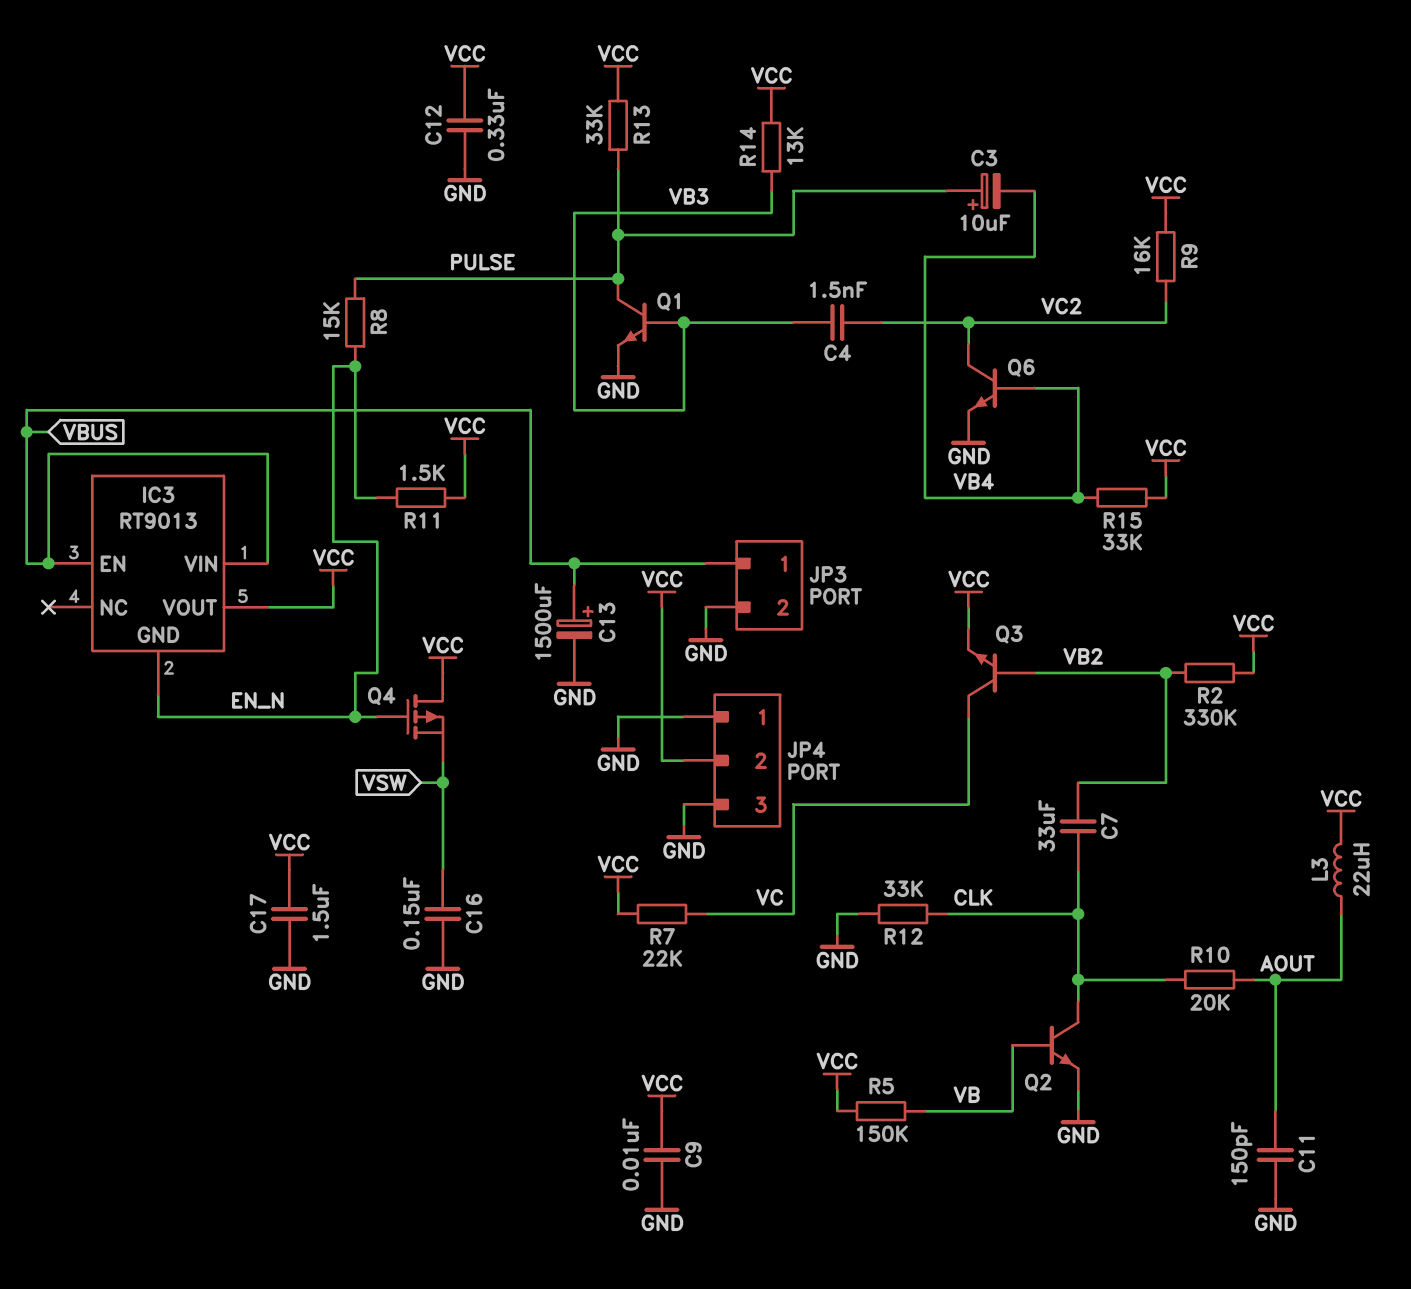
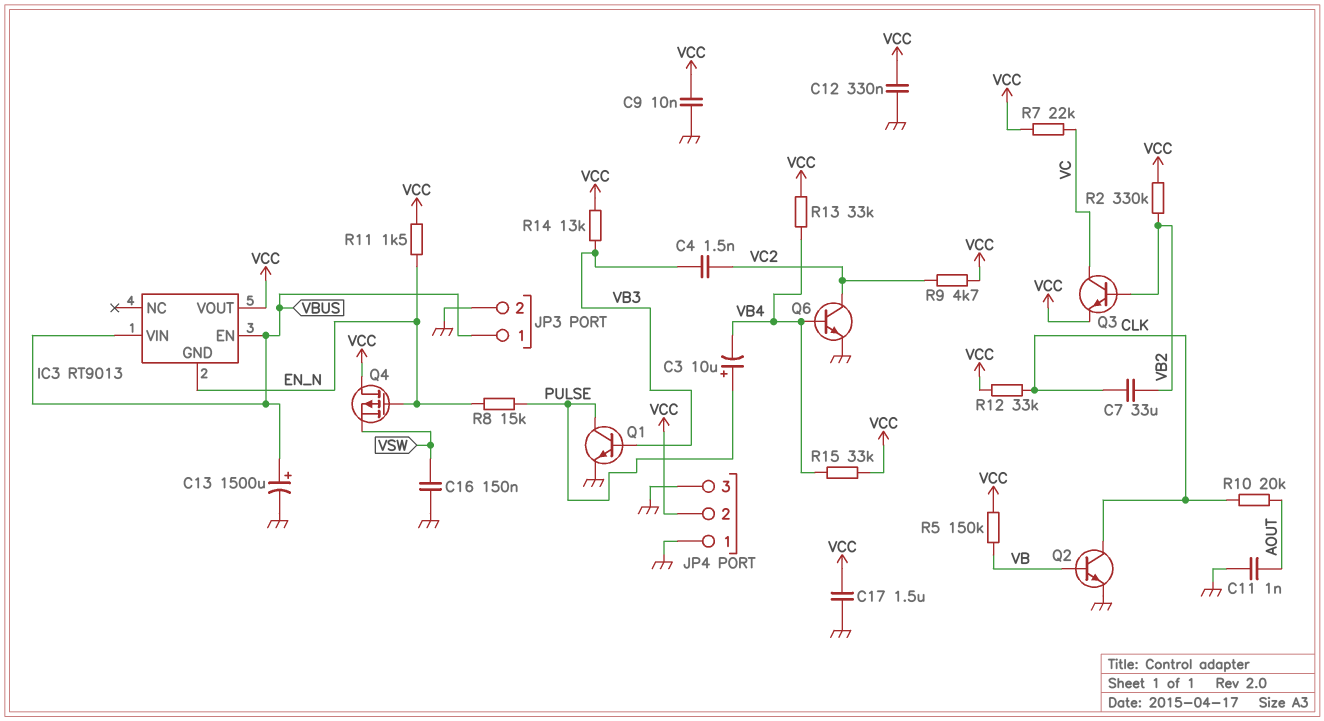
C11: 150pF (AOUT, GND) -> 1nF (AOUT, GND)
L3: 22uH (AOUT, VCC) -> none
R9: 16k (VC2, VCC) -> 4.7k (VC2, VCC)
R12: 33k (CLK, GND) -> 33k (CLK, VCC)
R13: 33k (PULSE, VCC) -> 33k (VB4, VCC)

